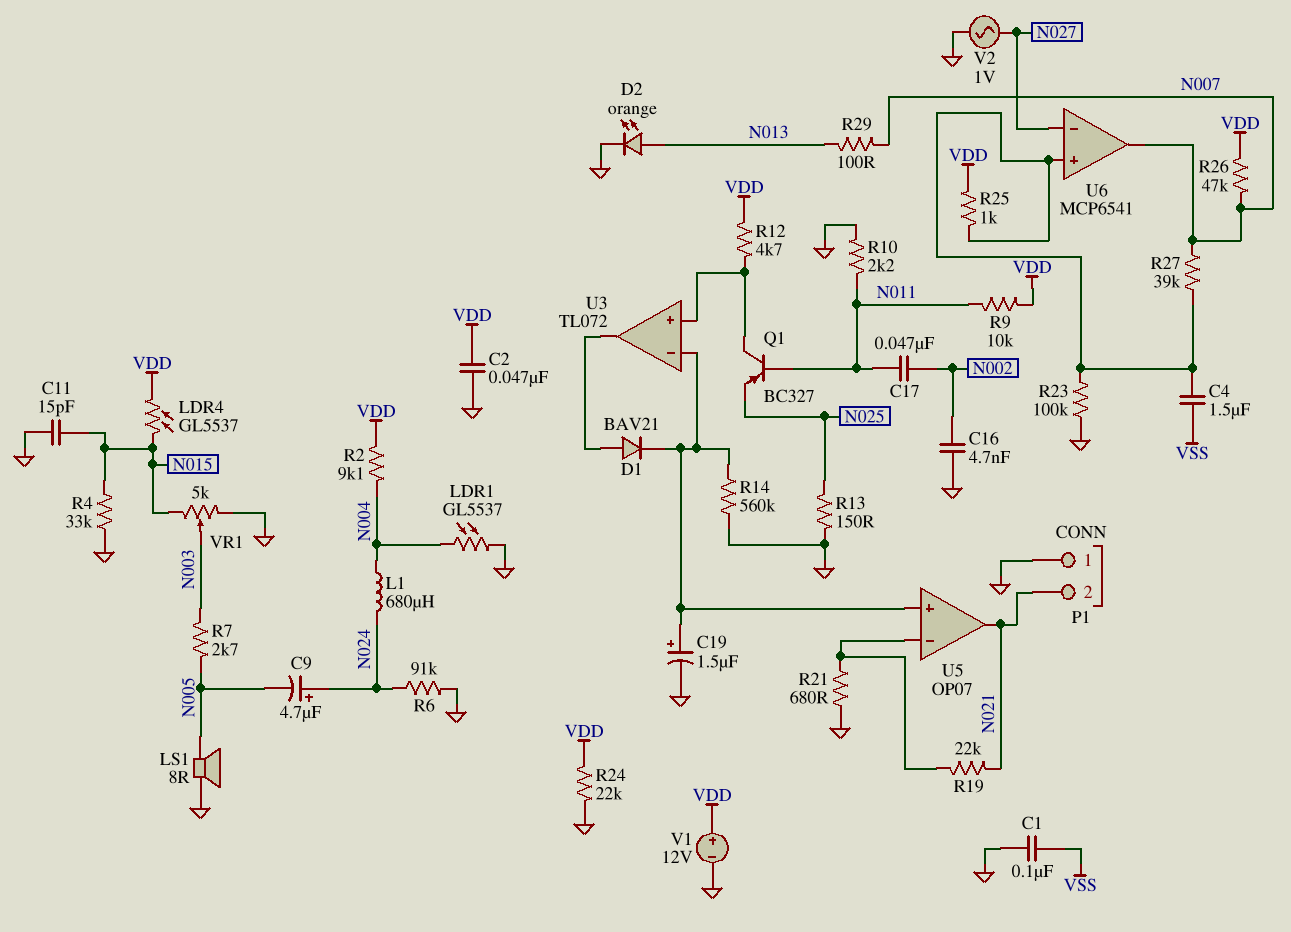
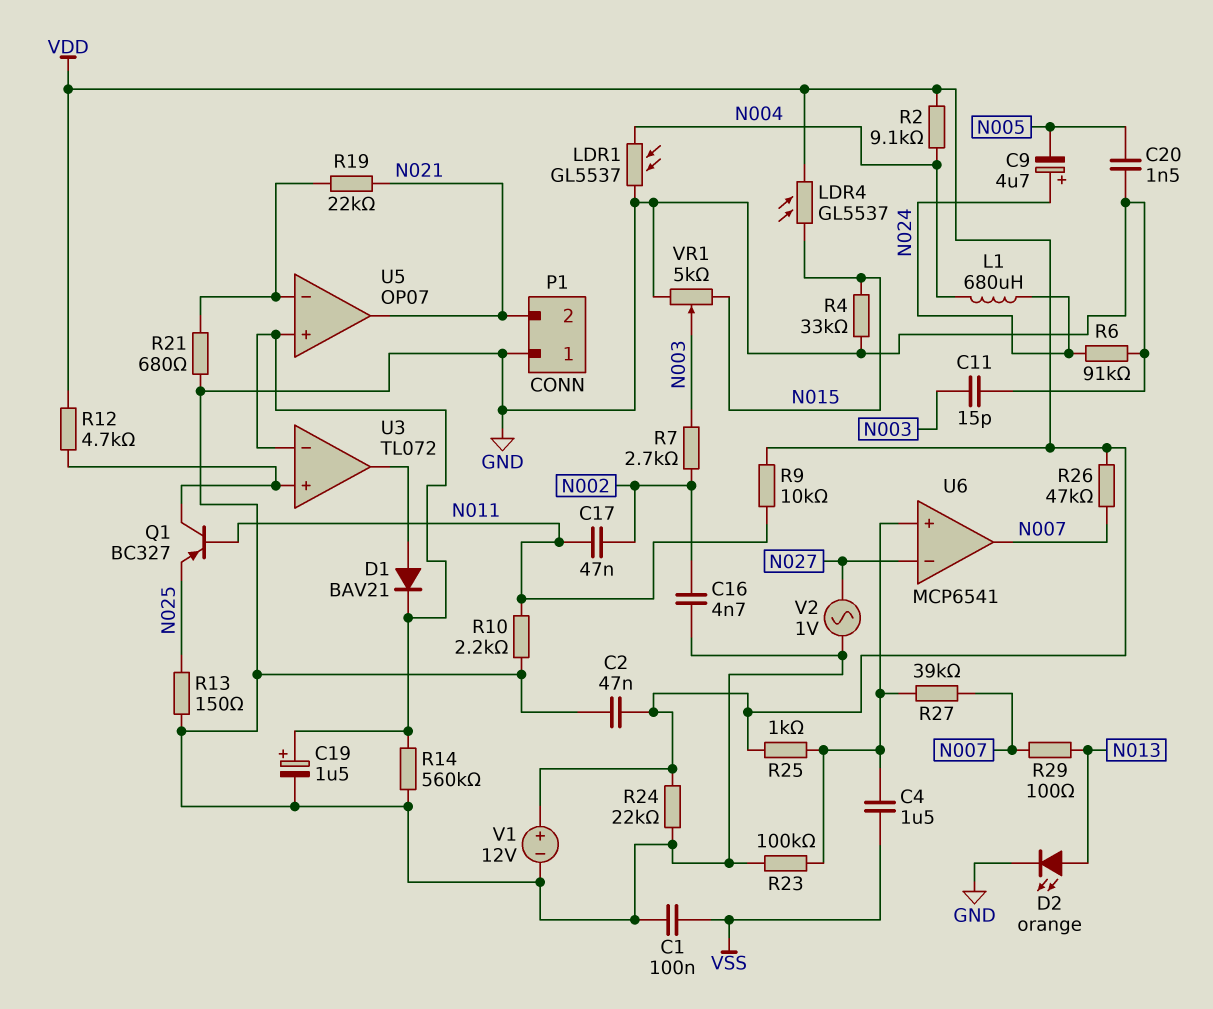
C11: 15pF (GND, N015) -> 15pF (GND, N003)
C20: none -> 1.5nF (GND, N005)
LS1: speaker 8R (GND, N005) -> none
R7: 2.7k (N003, N005) -> 2.7k (N002, N003)

